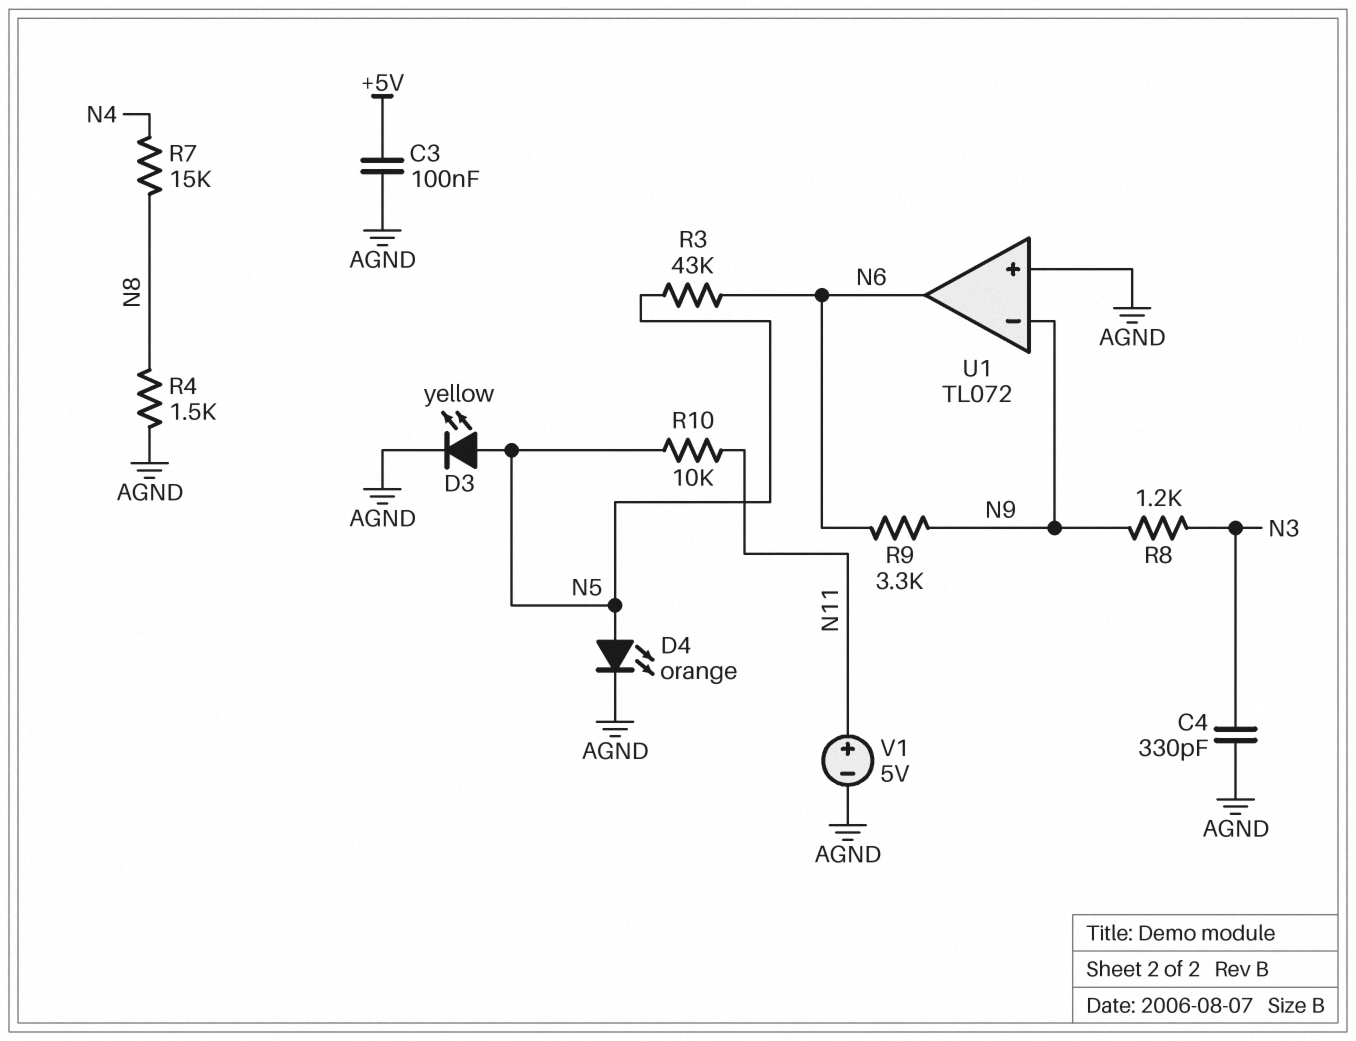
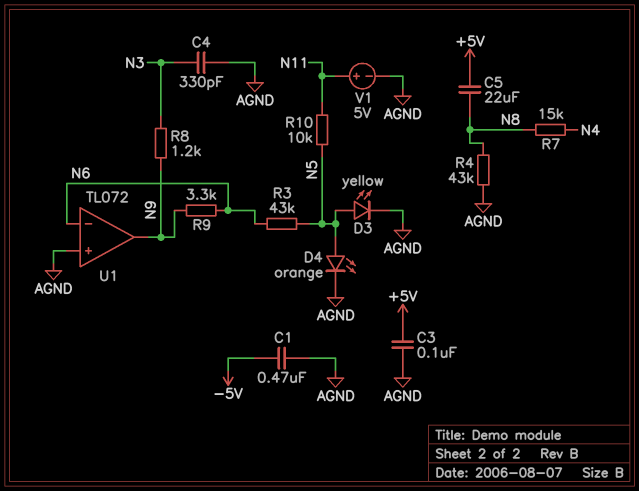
C1: none -> 470nF (-5V, AGND)
C5: none -> 22uF (+5V, N8)
R4: 1.5k (AGND, N8) -> 43k (AGND, N8)
U1 pin in-: N9 -> N6
U1 pin out: N6 -> N9

